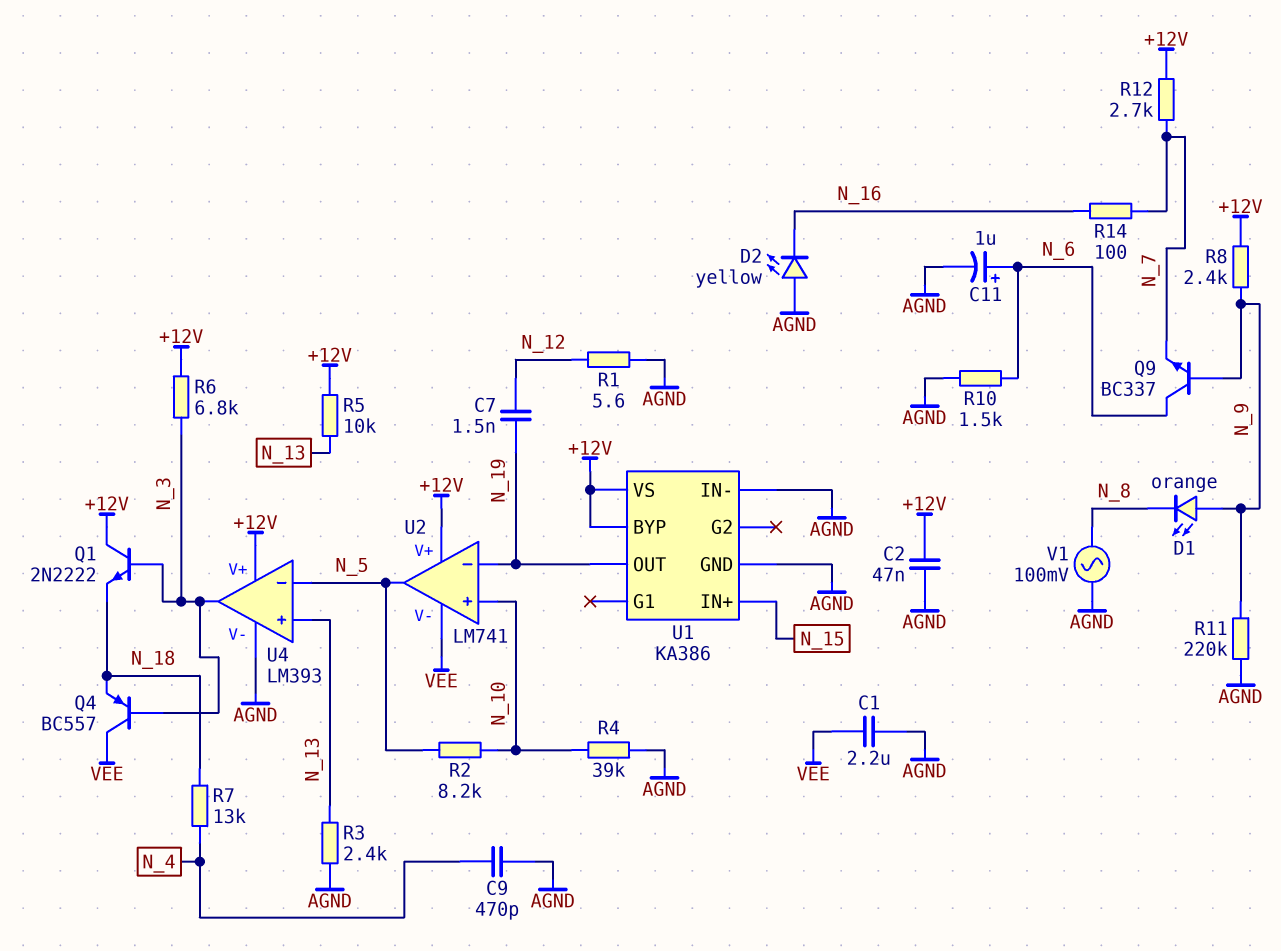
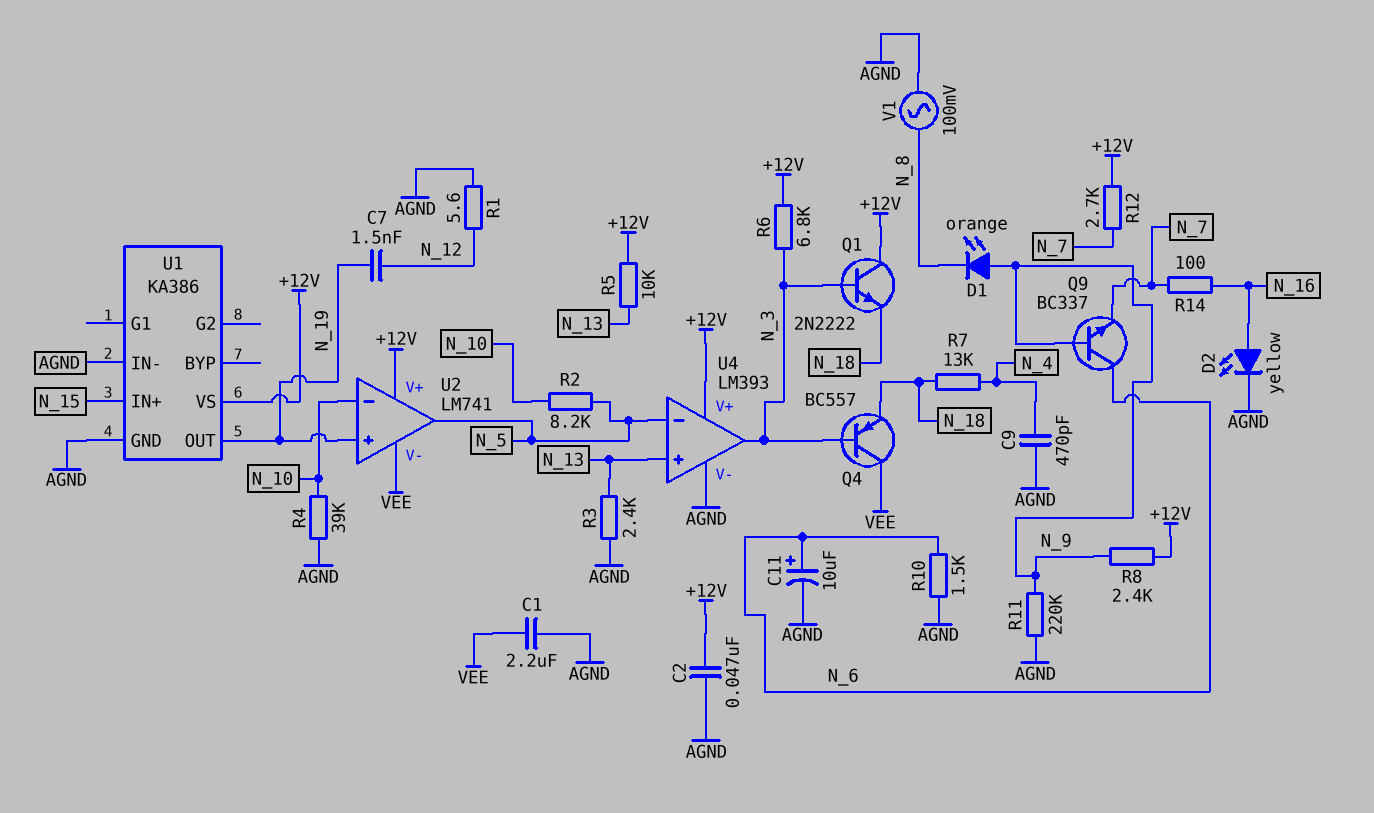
C11: 1uF (plus N_6, minus AGND) -> 10uF (plus N_6, minus AGND)
D2: LED yellow (A AGND, K N_16) -> LED yellow (A N_16, K AGND)
U1 pin BYP: +12V -> none
U2 pin in+: N_10 -> N_19
U2 pin in-: N_19 -> N_10

